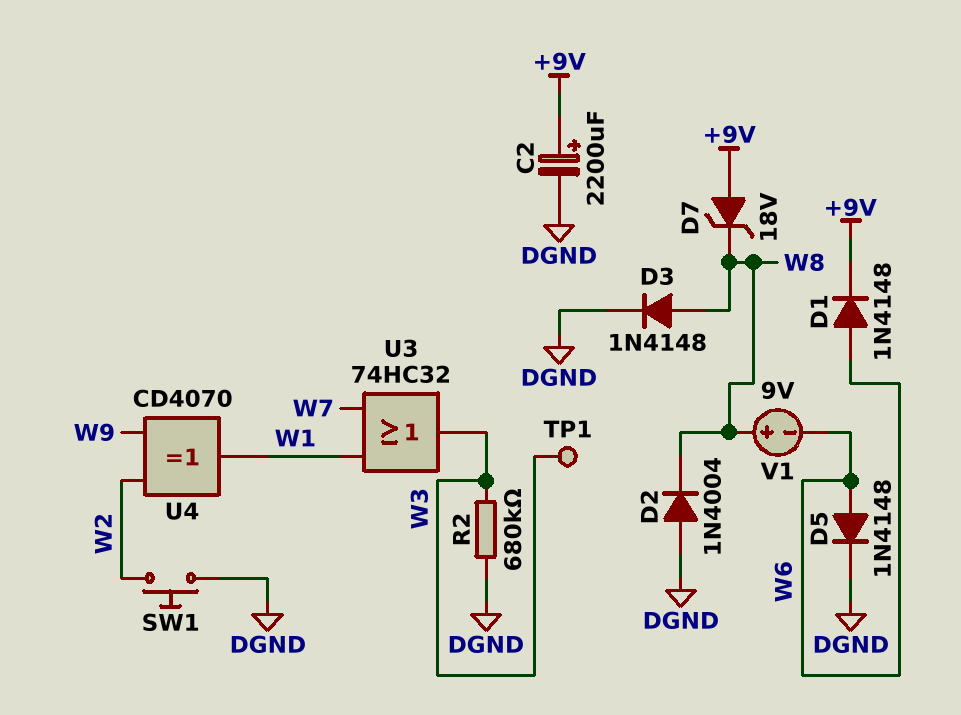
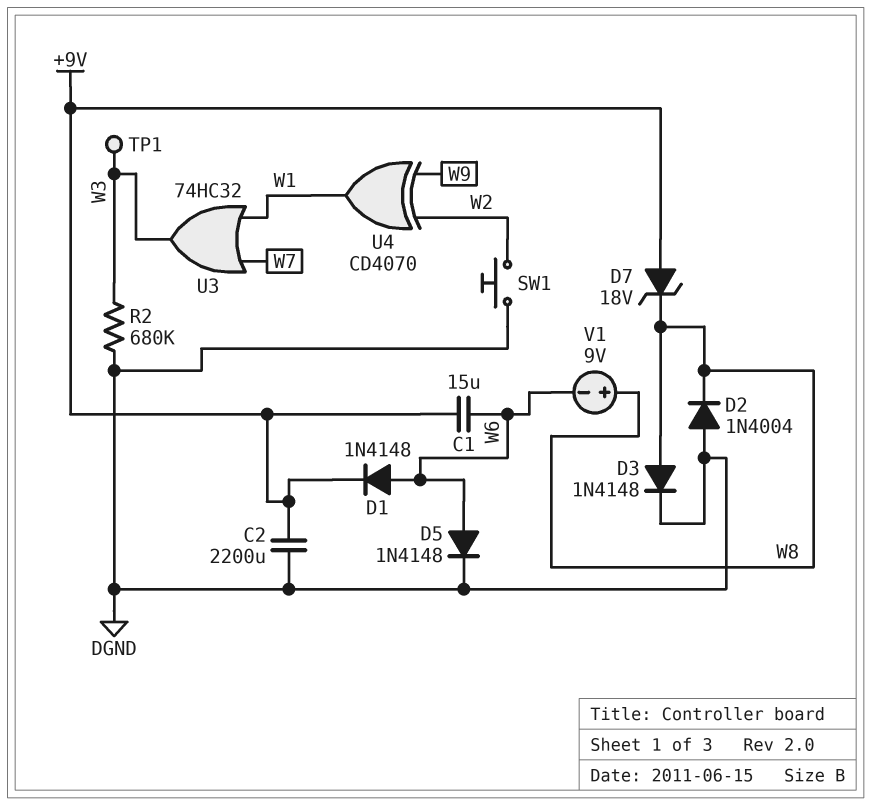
C1: none -> 15uF (+9V, W6)
C2: 2200uF (plus +9V, minus DGND) -> 2200uF (+9V, DGND)

